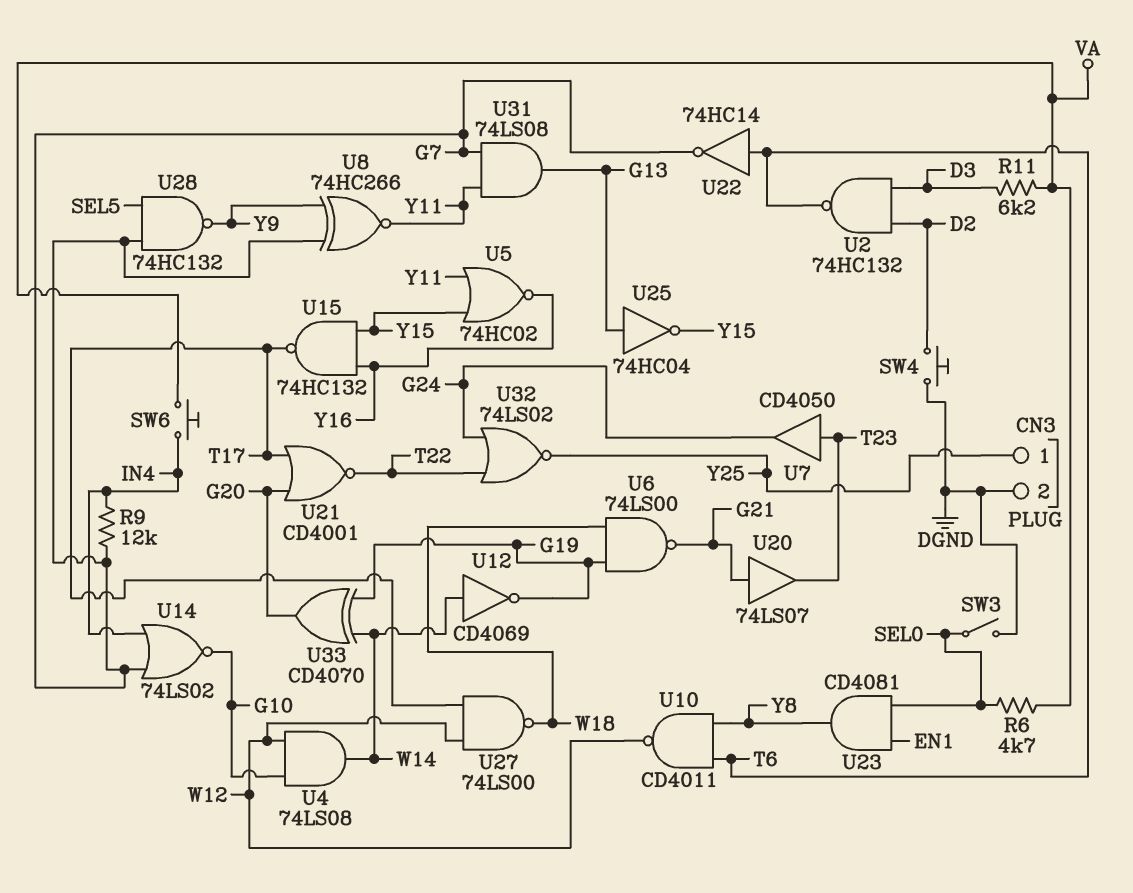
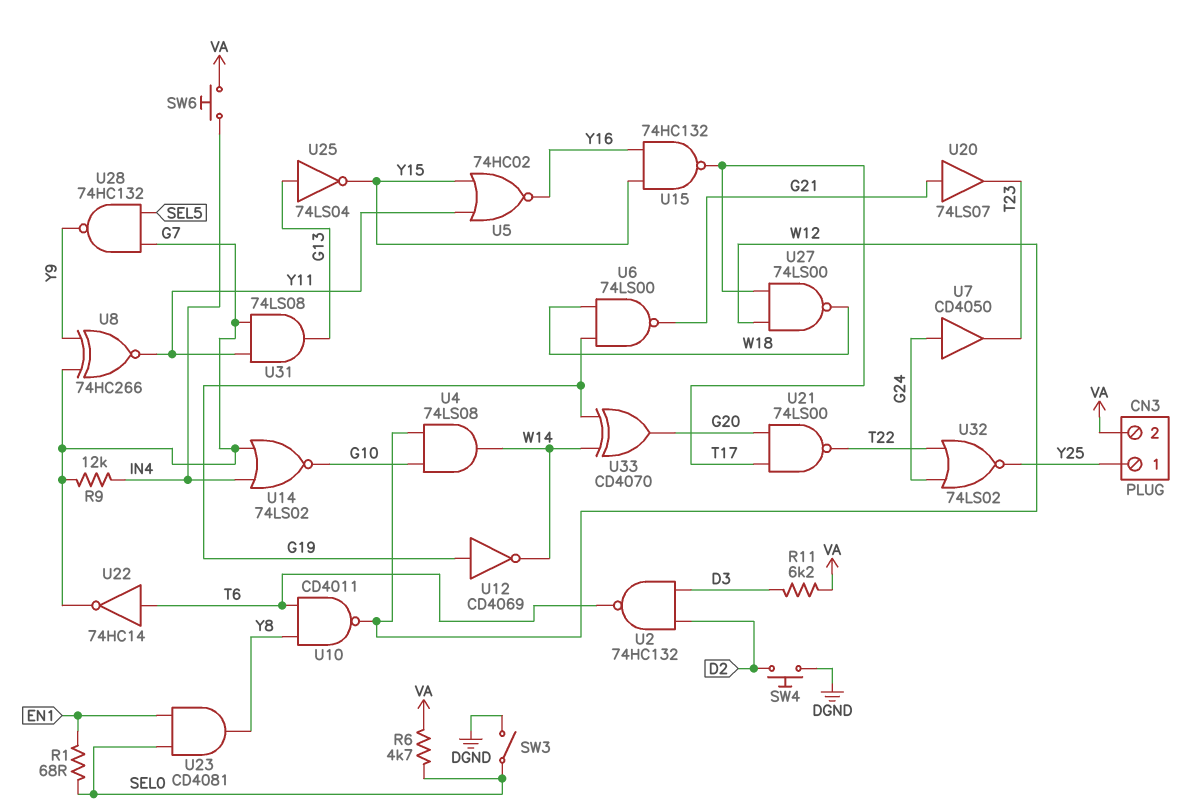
CN3 pin 2: DGND -> VA
R1: none -> 68 (EN1, SEL0)
U7: buffer CD4050 (in T23, out G24) -> buffer CD4050 (in G24, out T23)
U12: NOT CD4069 (in W14, out G19) -> NOT CD4069 (in G19, out W14)
U21: NOR CD4001 (in G20, in T17, out T22) -> NAND 74LS00 (in G20, in T17, out T22)
U25: NOT 74HC04 (in G13, out Y15) -> NOT 74LS04 (in G13, out Y15)

